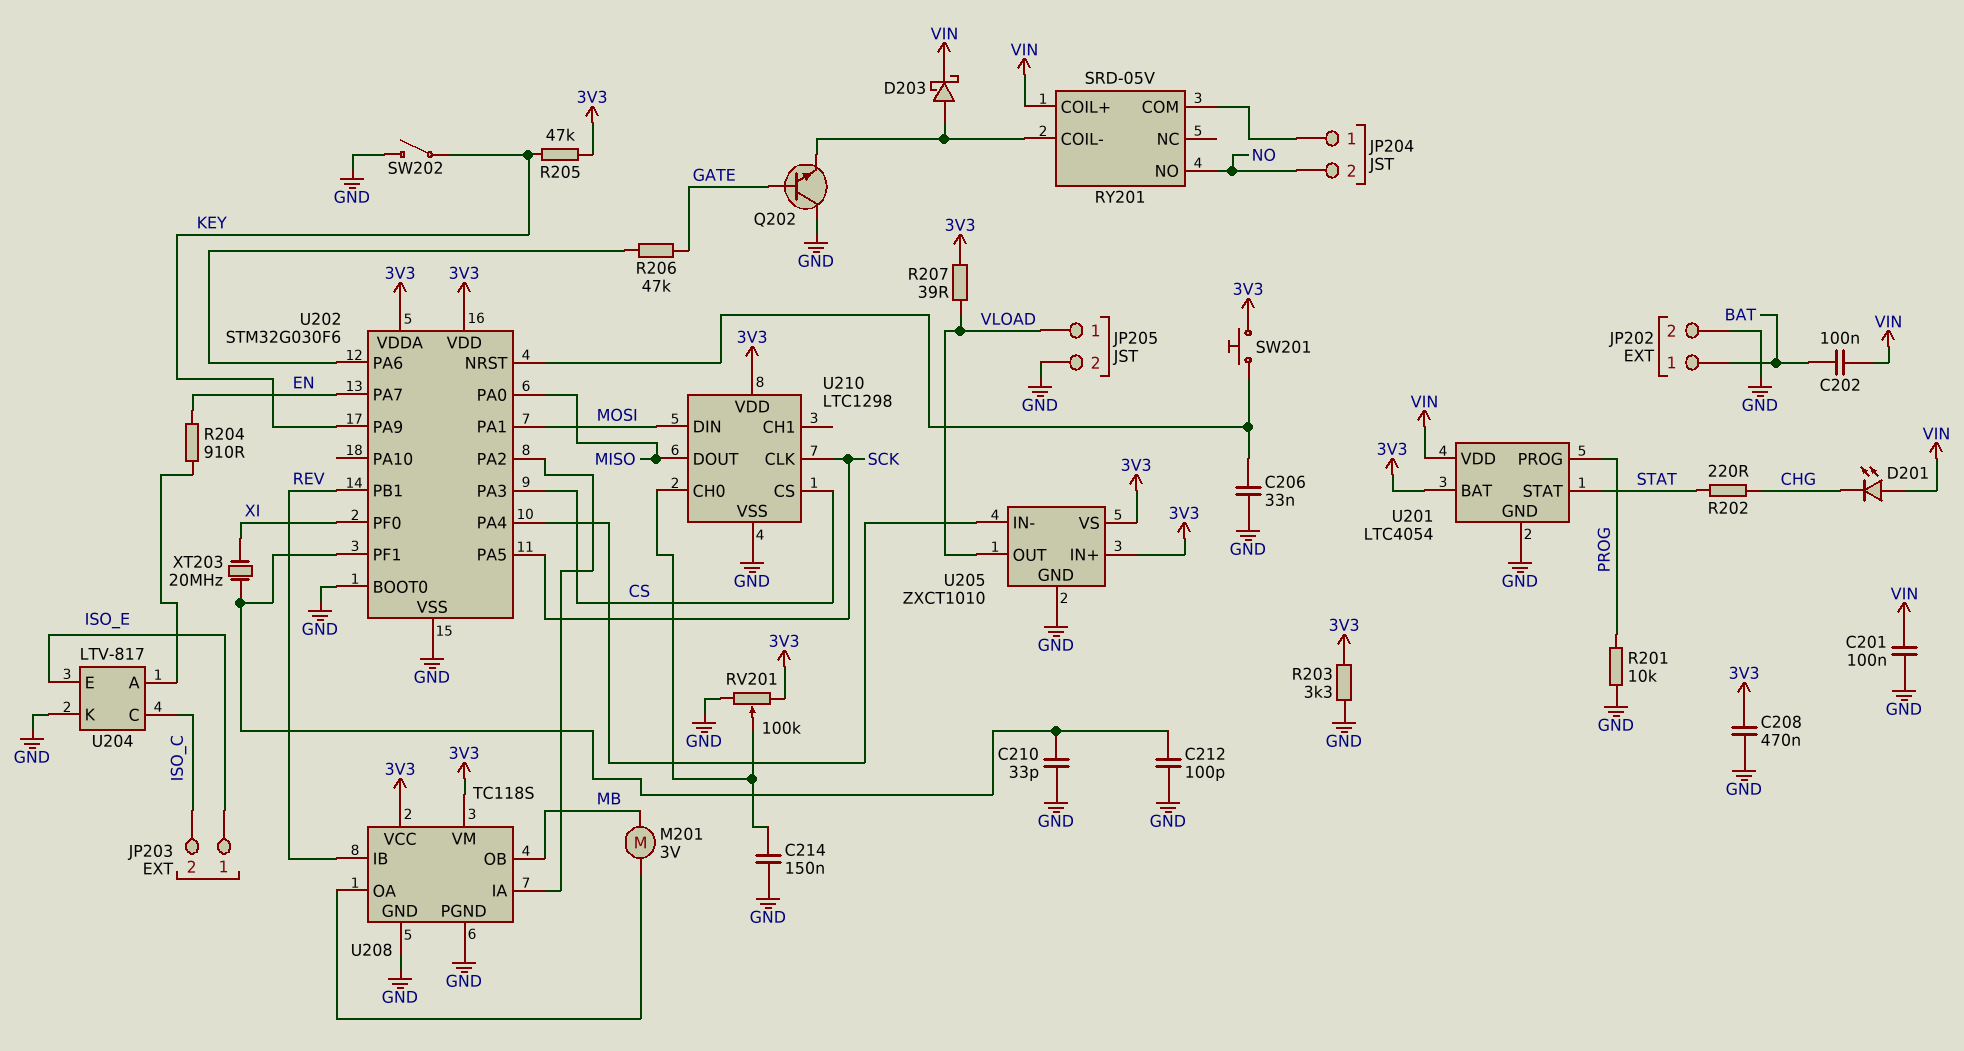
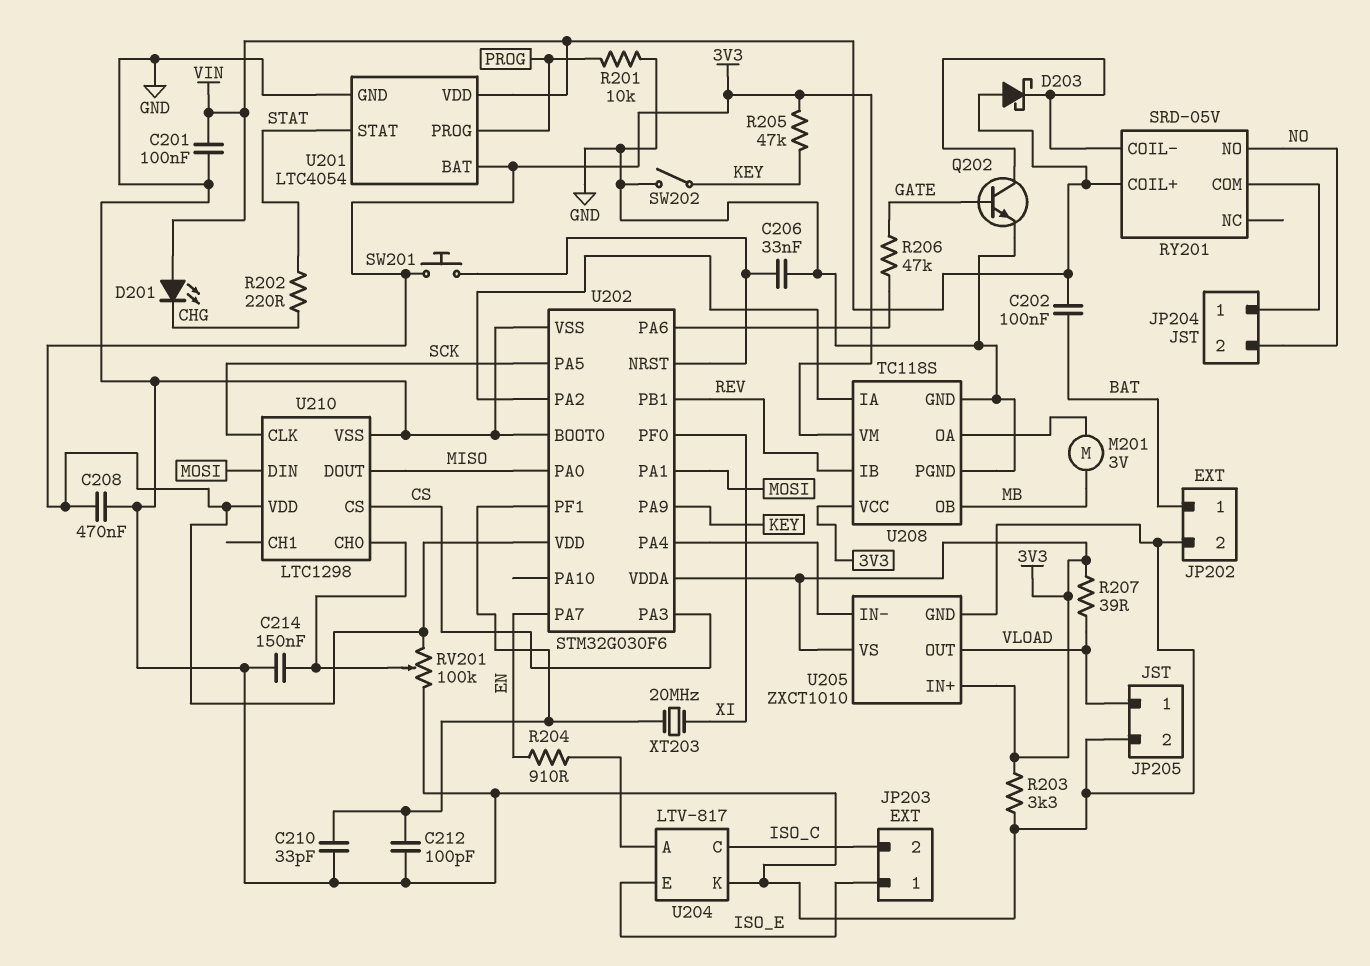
D203: schottky (A RY201/COIL-, K VIN) -> schottky (A VIN, K RY201/COIL-)
Q202: NPN (B GATE, C GND, E RY201/COIL-) -> NPN (B GATE, C RY201/COIL-, E GND)

